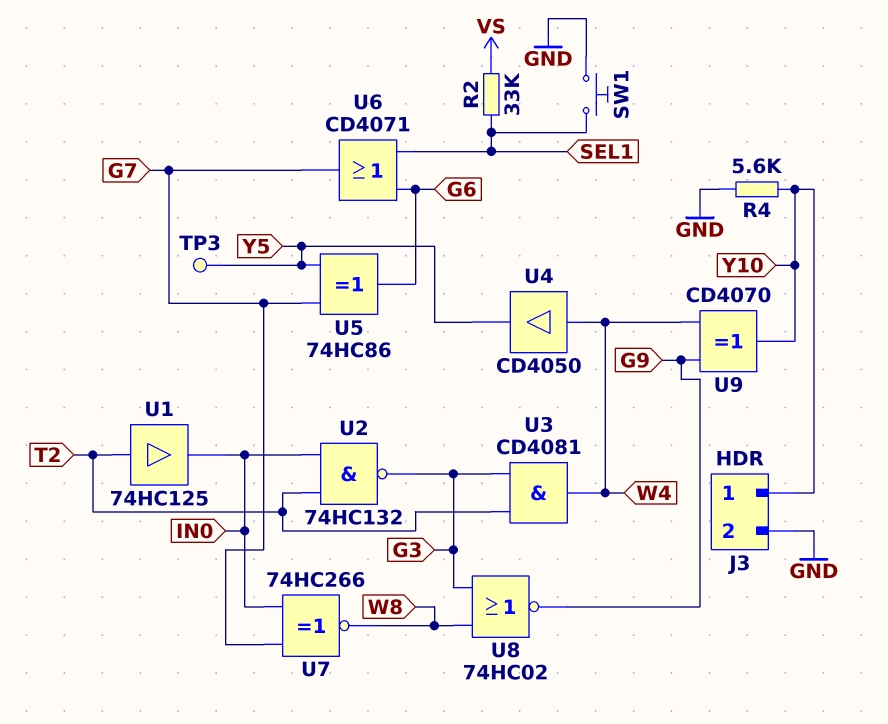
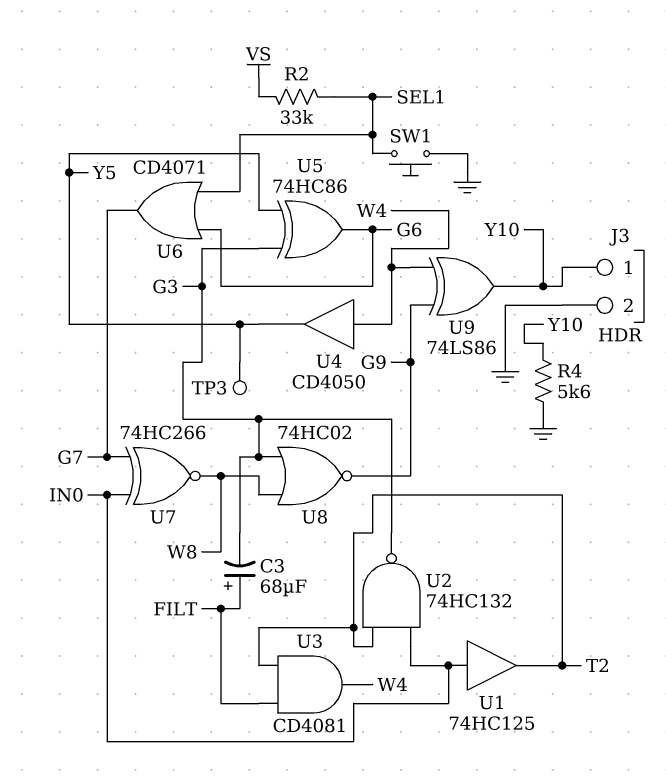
C3: none -> 68uF (plus FILT, minus G3)
U1: buffer 74HC125 (in T2, out IN0) -> buffer 74HC125 (in IN0, out T2)
U3: AND CD4081 (in G3, in T2, out W4) -> AND CD4081 (in FILT, in T2, out W4)
U5: XOR 74HC86 (in G7, in Y5, out G6) -> XOR 74HC86 (in G3, in Y5, out G6)
U9: XOR CD4070 (in G9, in W4, out Y10) -> XOR 74LS86 (in G9, in W4, out Y10)

